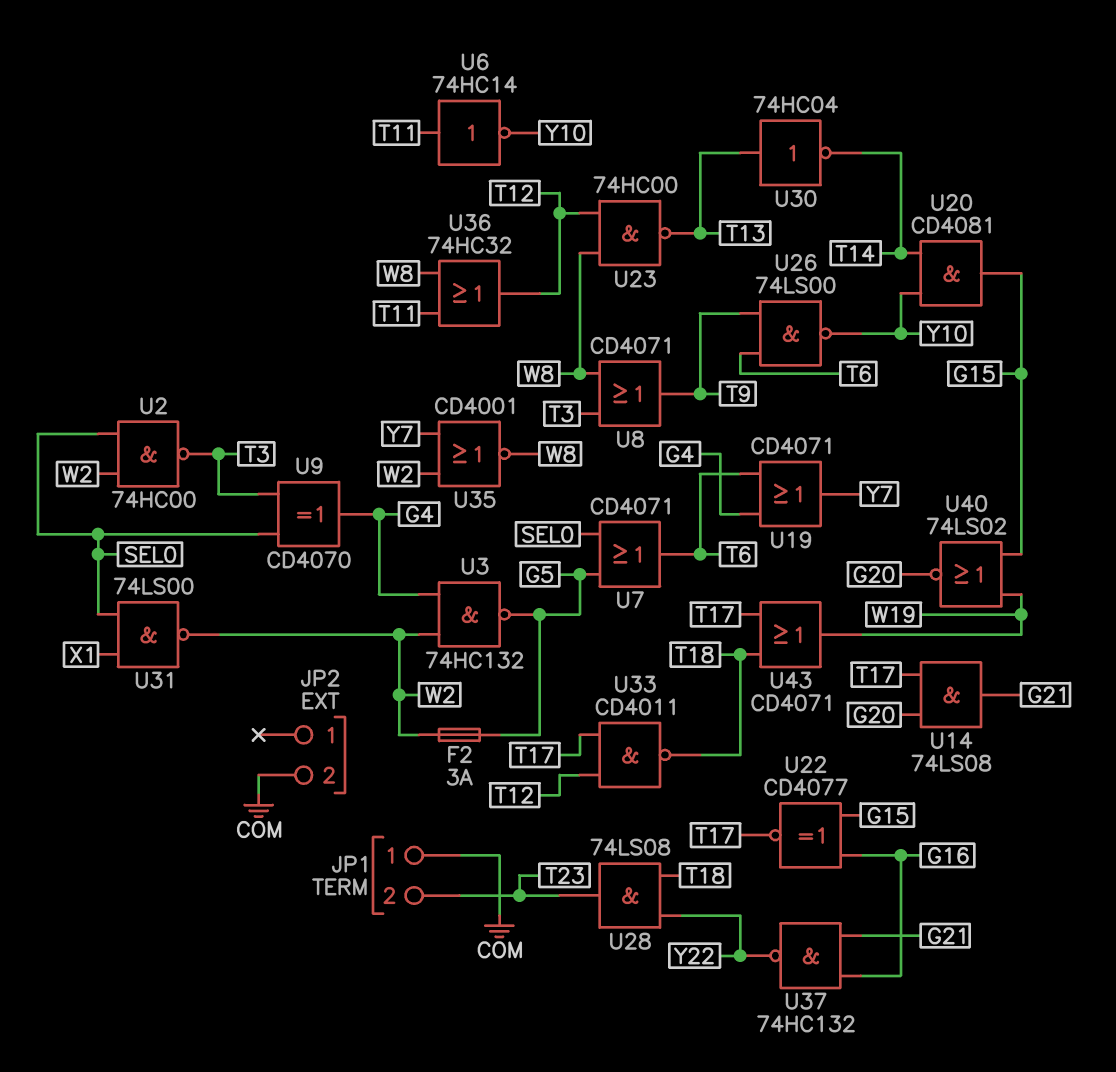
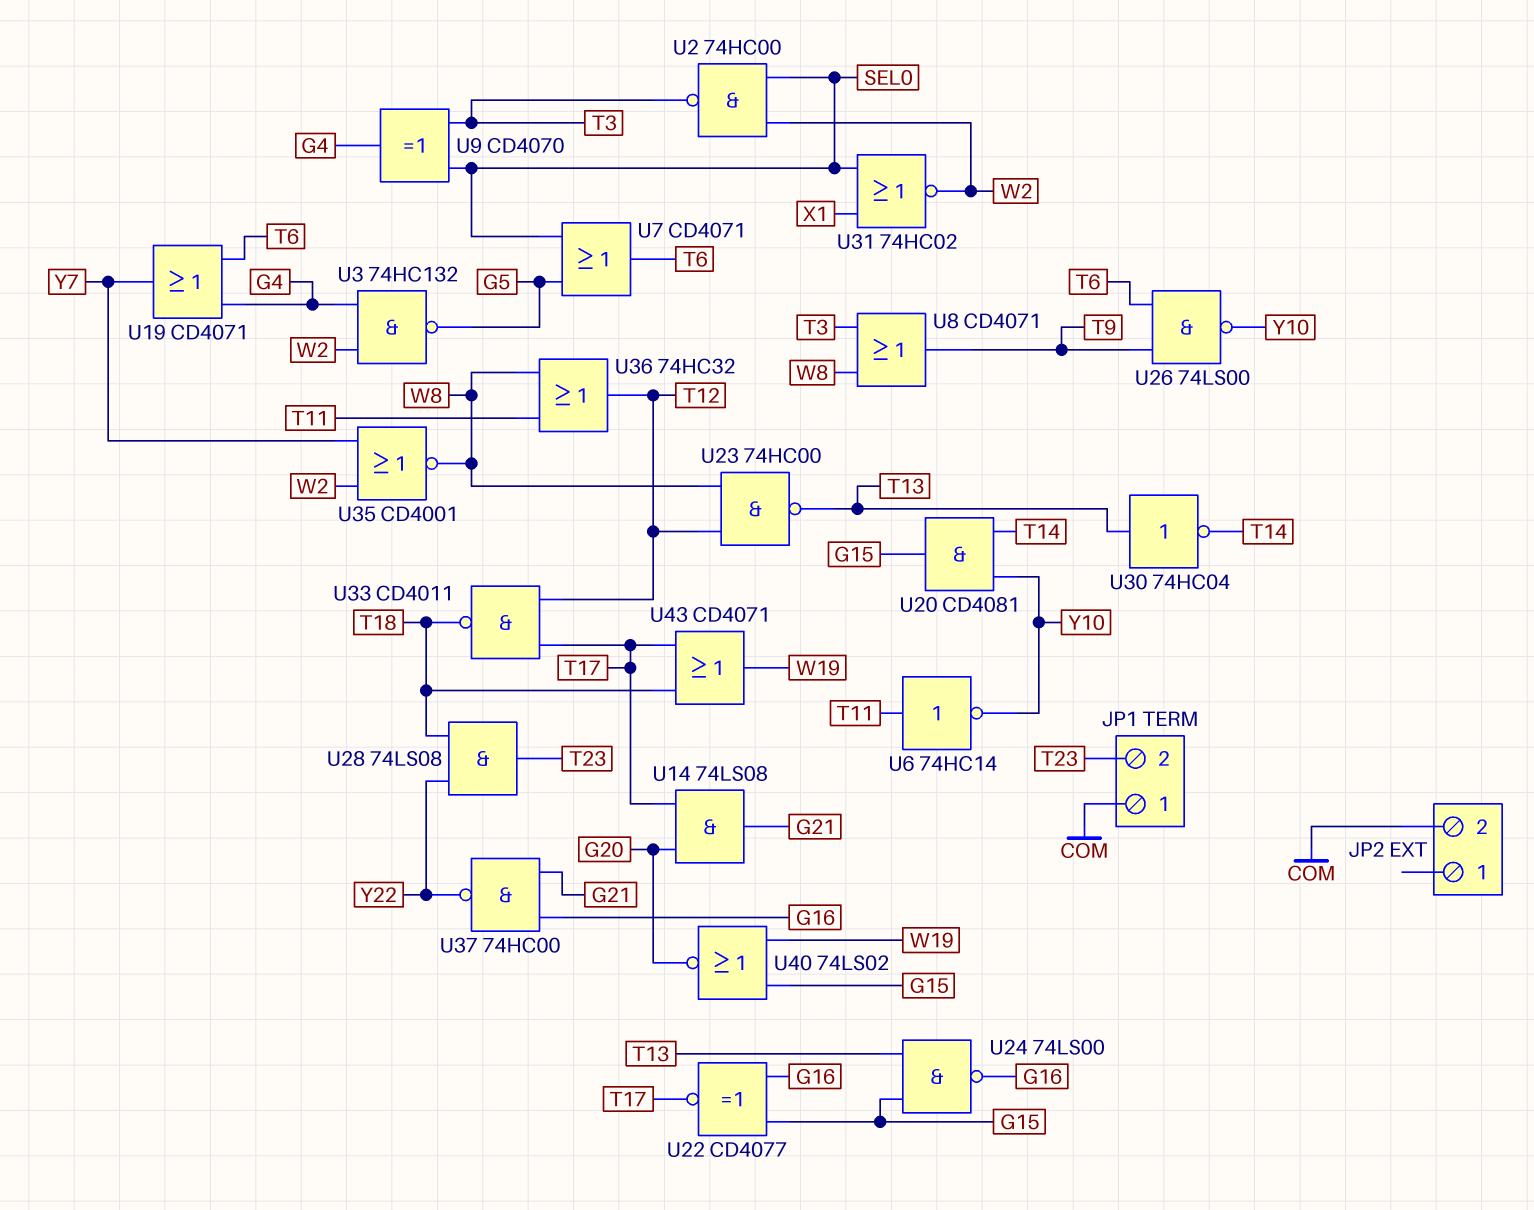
F2: 3A (G5, W2) -> none
U24: none -> NAND 74LS00 (in G15, in T13, out G16)
U31: NAND 74LS00 (in SEL0, in X1, out W2) -> NOR 74HC02 (in SEL0, in X1, out W2)
U37: NAND 74HC132 (in G16, in G21, out Y22) -> NAND 74HC00 (in G16, in G21, out Y22)

